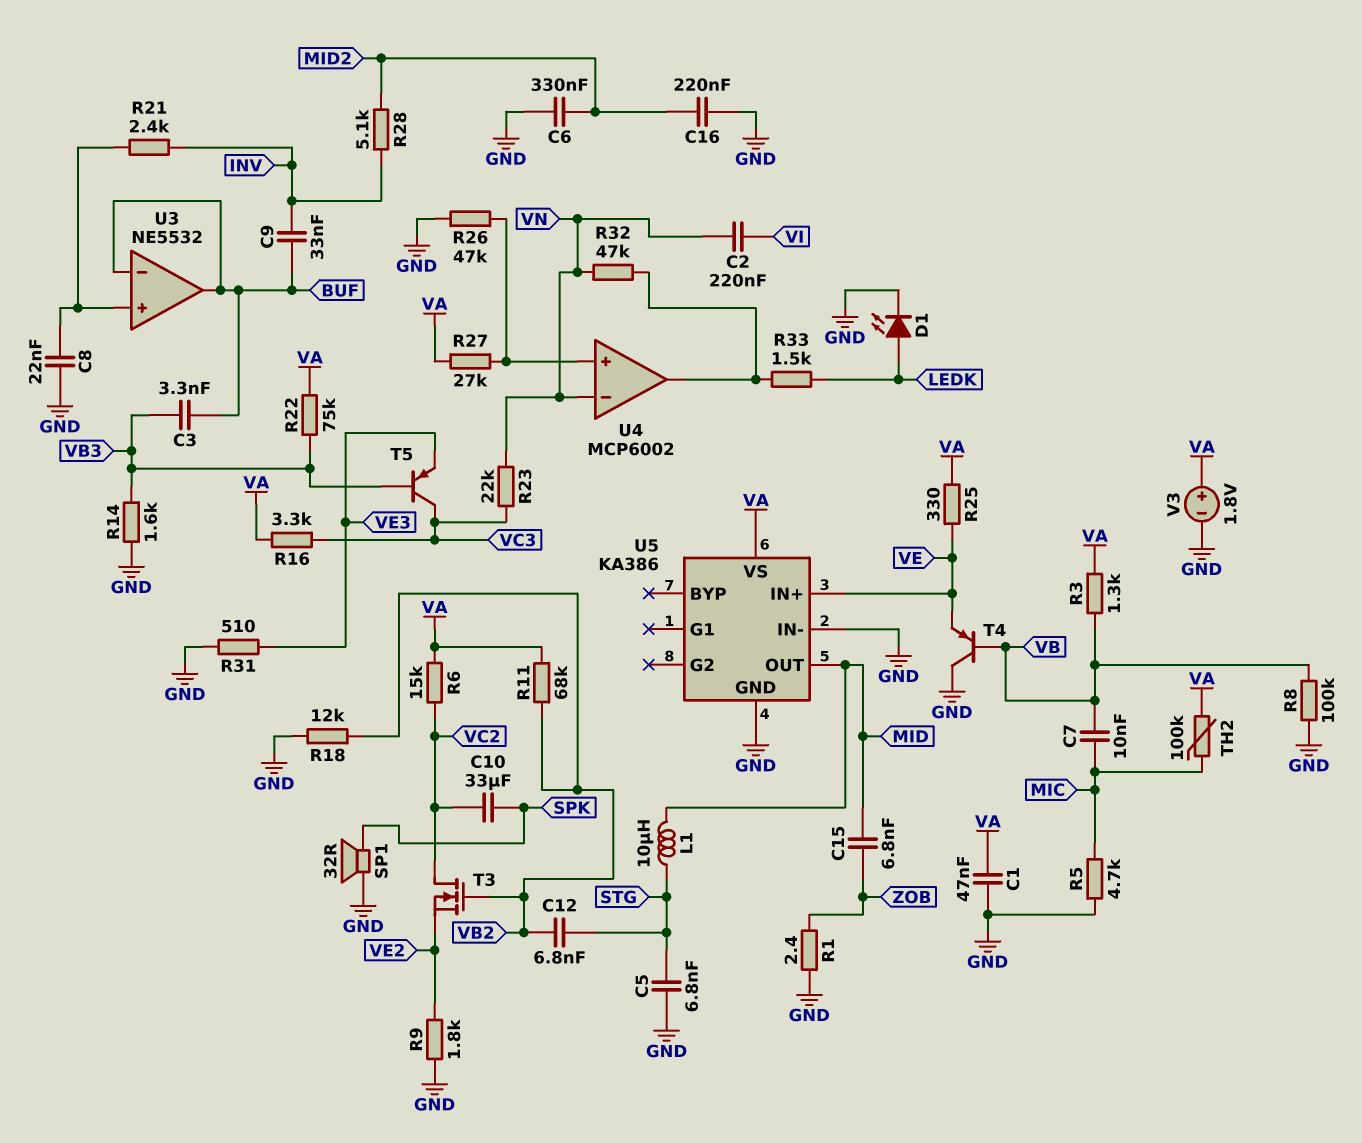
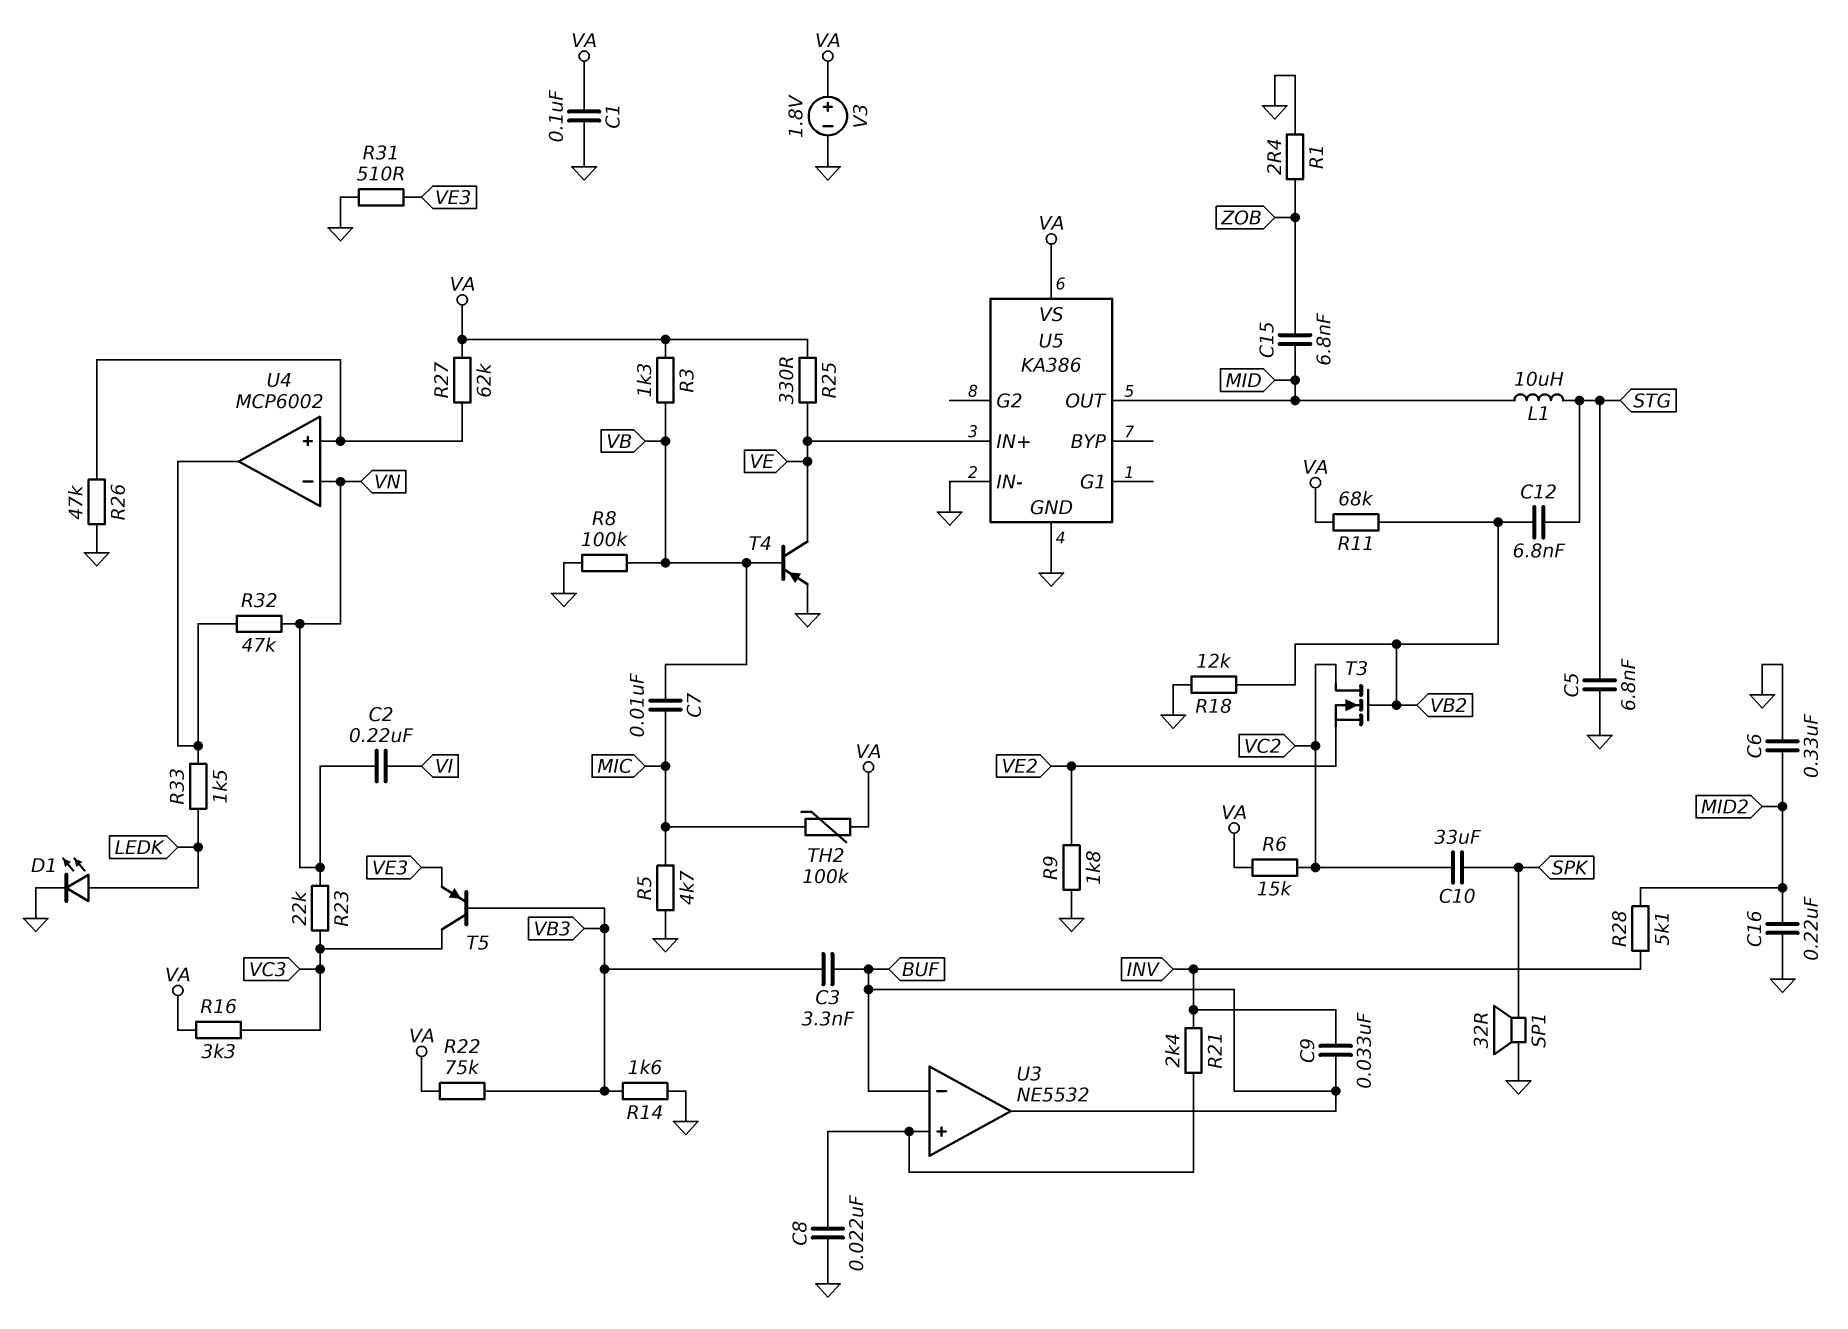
C1: 47nF (GND, VA) -> 100nF (GND, VA)
R27: 27k (U4/in+, VA) -> 62k (U4/in+, VA)
T4: PNP (B VB, C GND, E VE) -> PNP (B VB, C VE, E GND)

